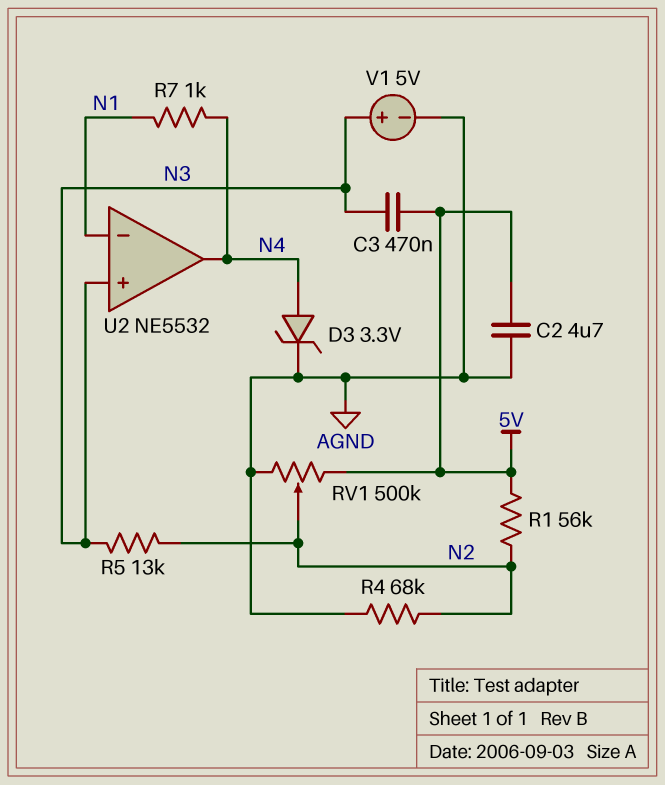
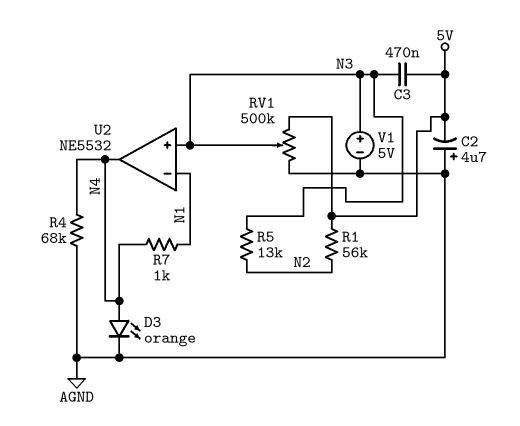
C2: 4.7uF (5V, AGND) -> 4.7uF (plus AGND, minus 5V)
D3: zener 3.3V (A N4, K AGND) -> LED orange (A N4, K AGND)
R4: 68k (AGND, N2) -> 68k (AGND, N4)
RV1: 500k (5V, AGND, wiper N2) -> 500k (5V, AGND, wiper N3)

